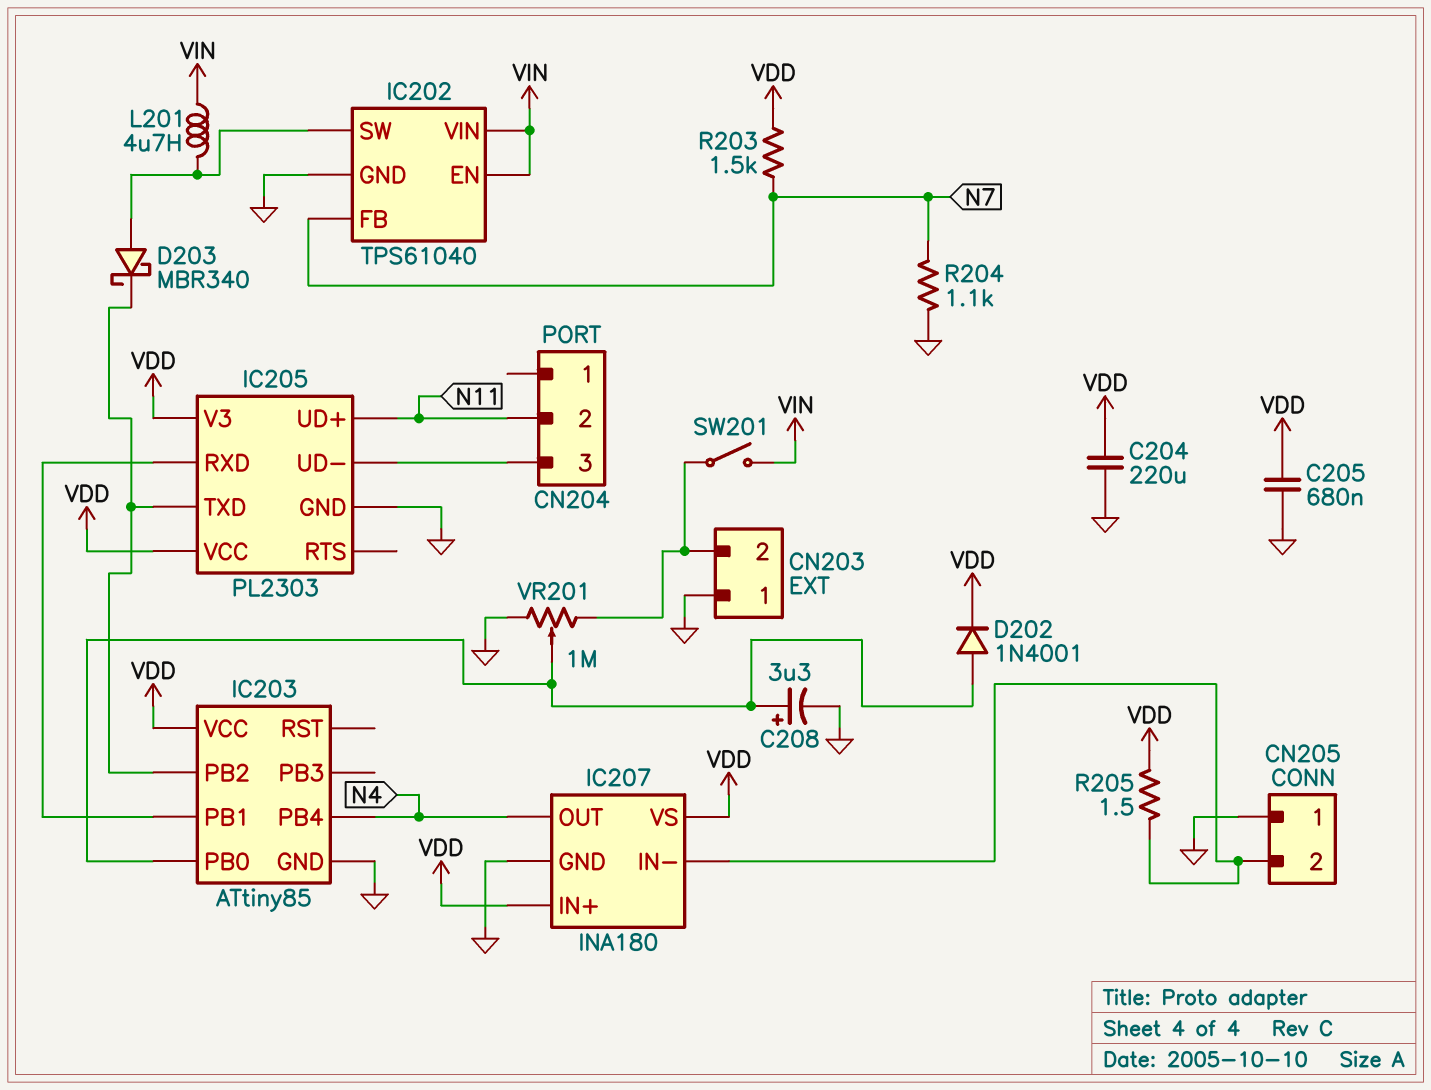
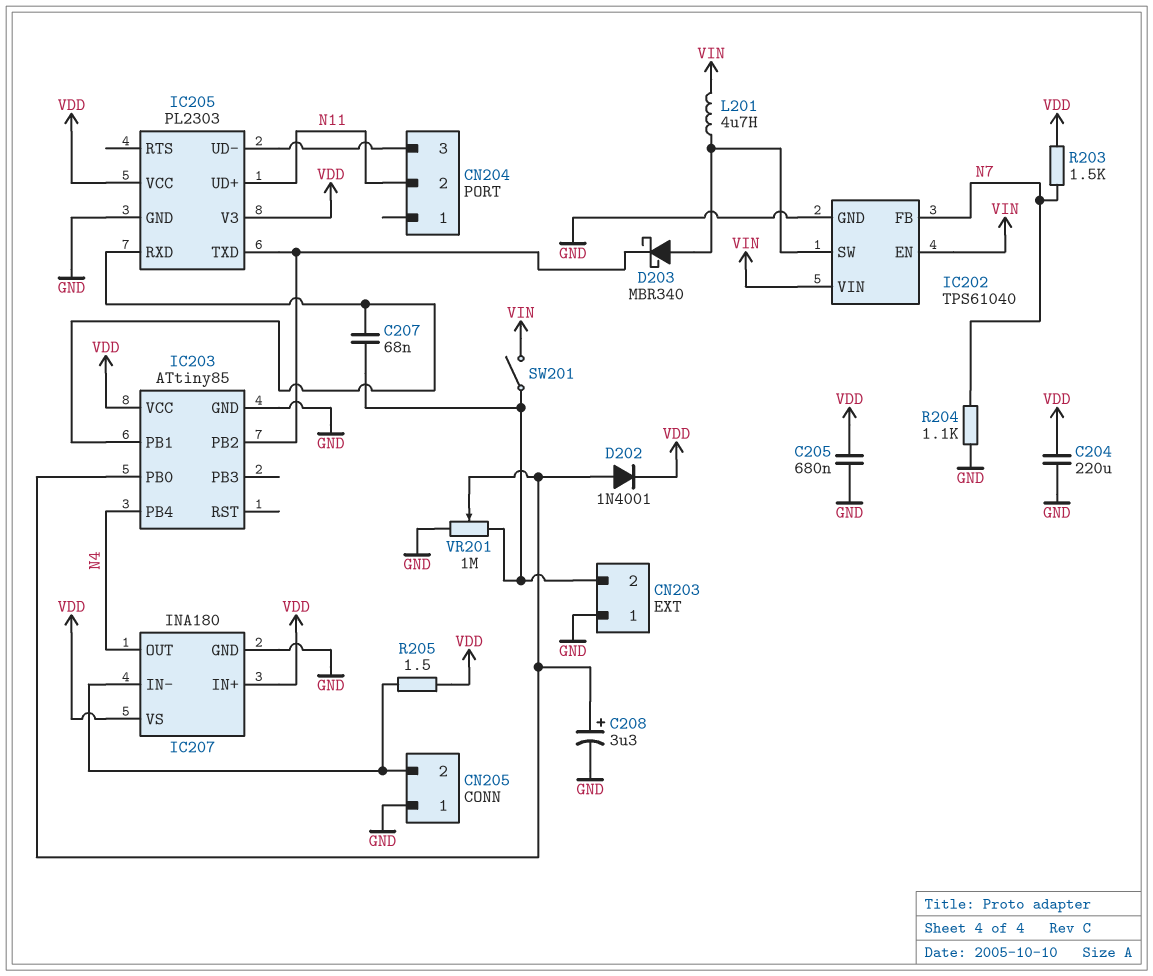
C207: none -> 68nF (CN203/2, IC203/PB1)

